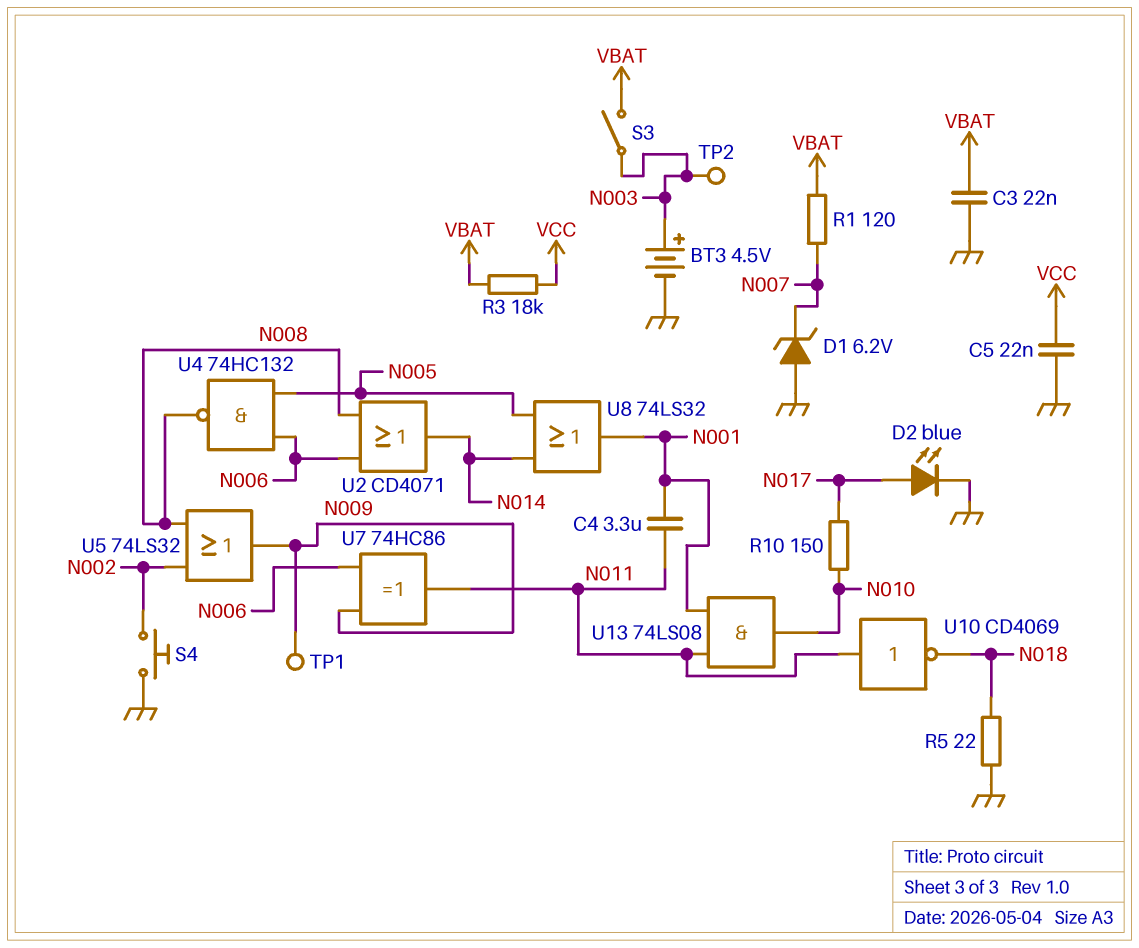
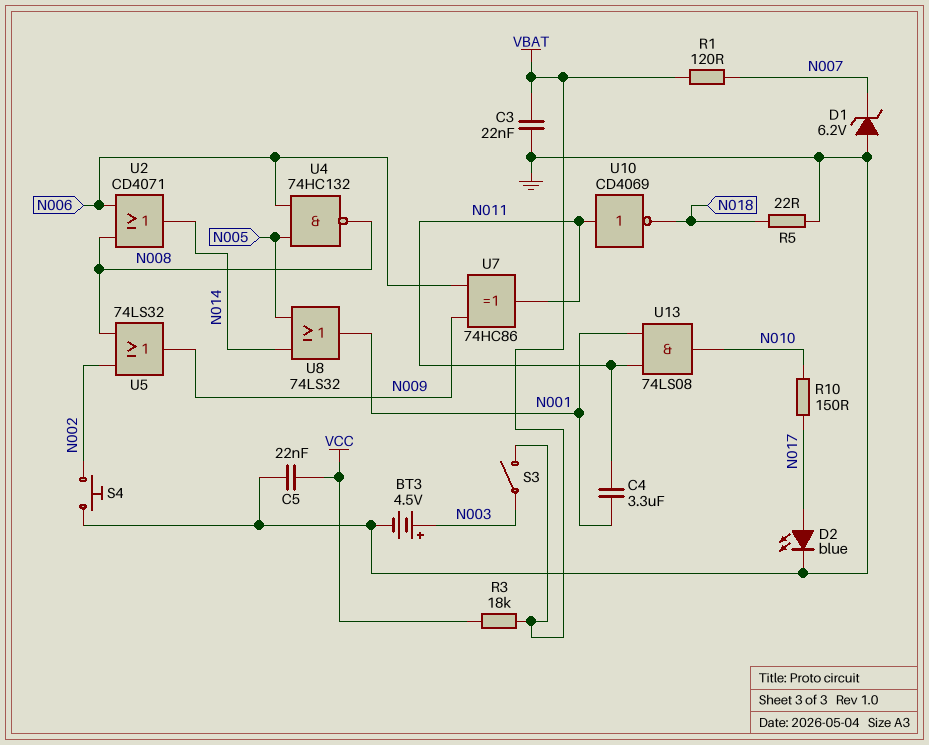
TP1: test point (N009) -> none
TP2: test point (N003) -> none

